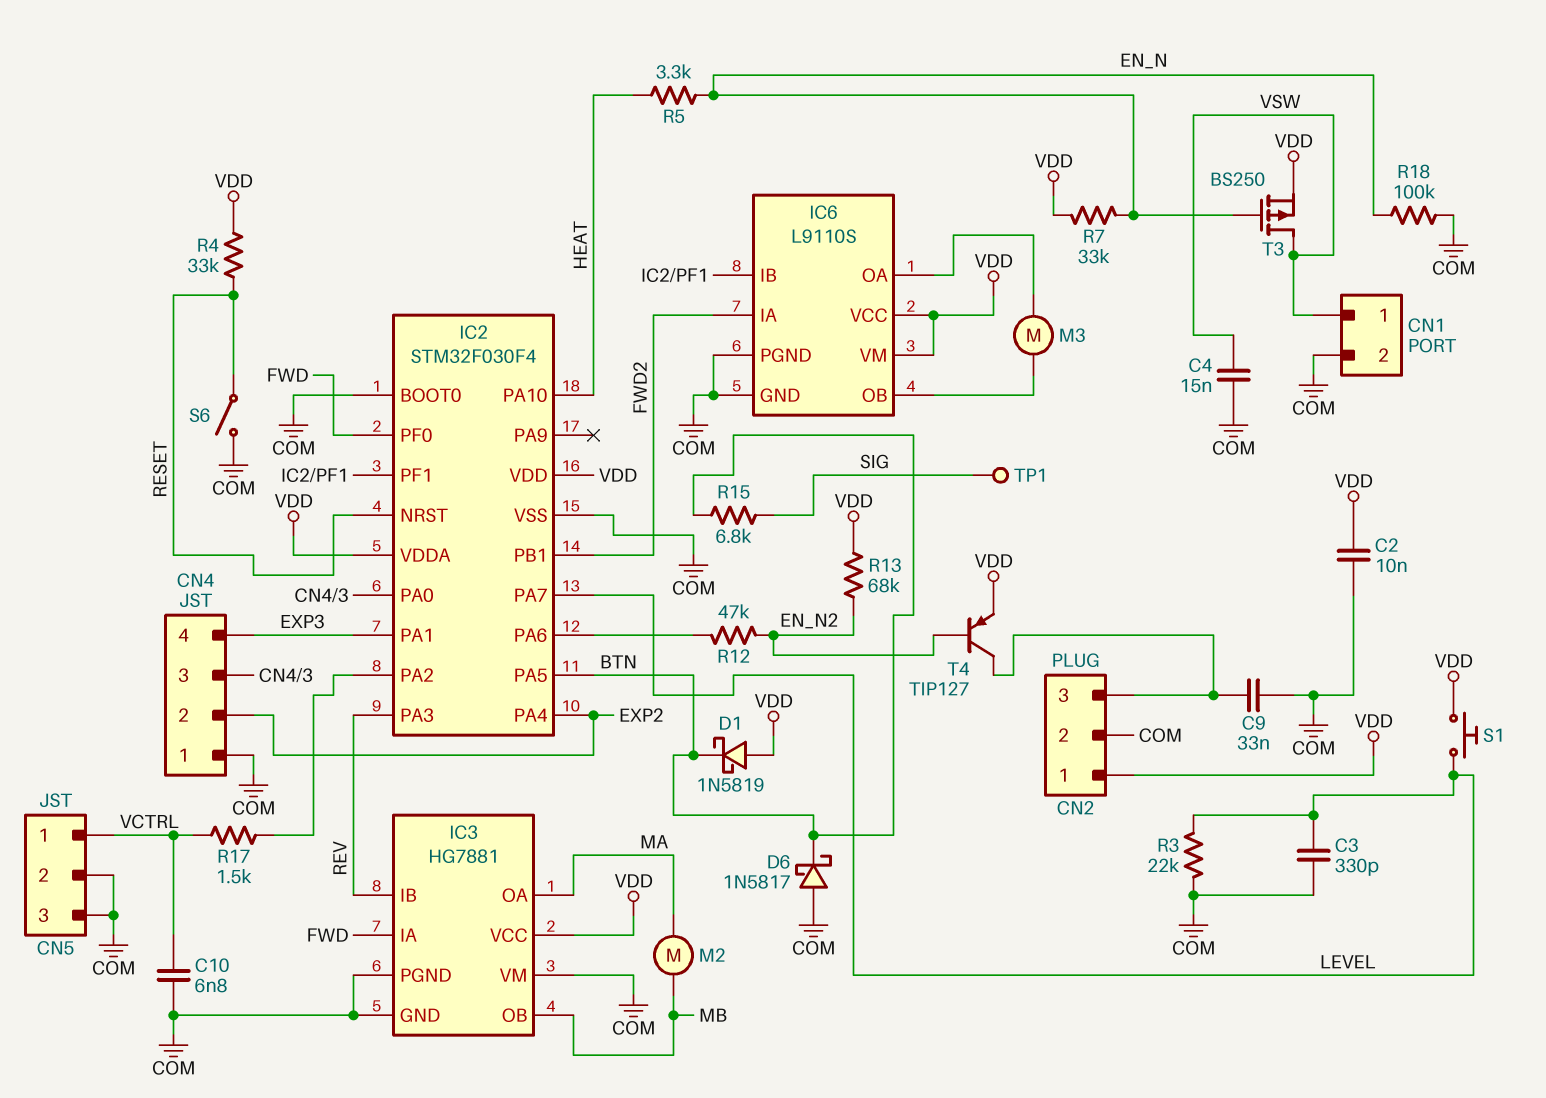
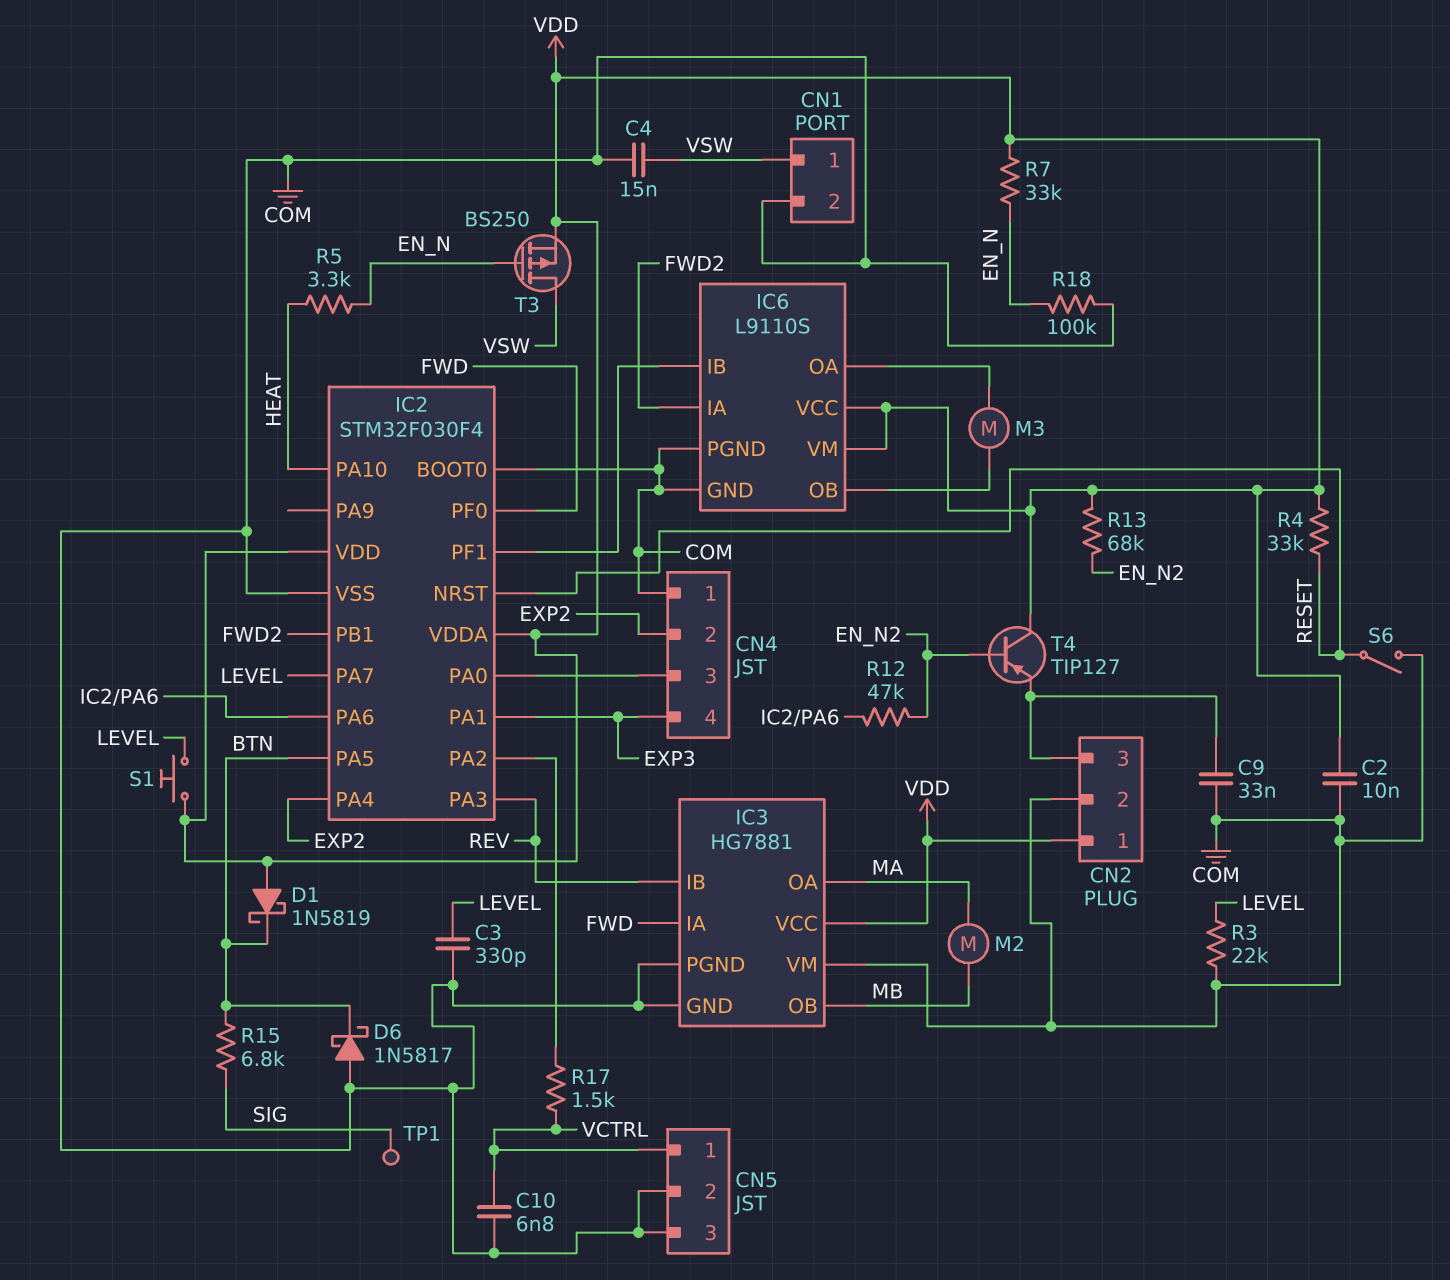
T4: PNP TIP127 (B EN_N2, C CN2/3, E VDD) -> PNP TIP127 (B EN_N2, C VDD, E CN2/3)

